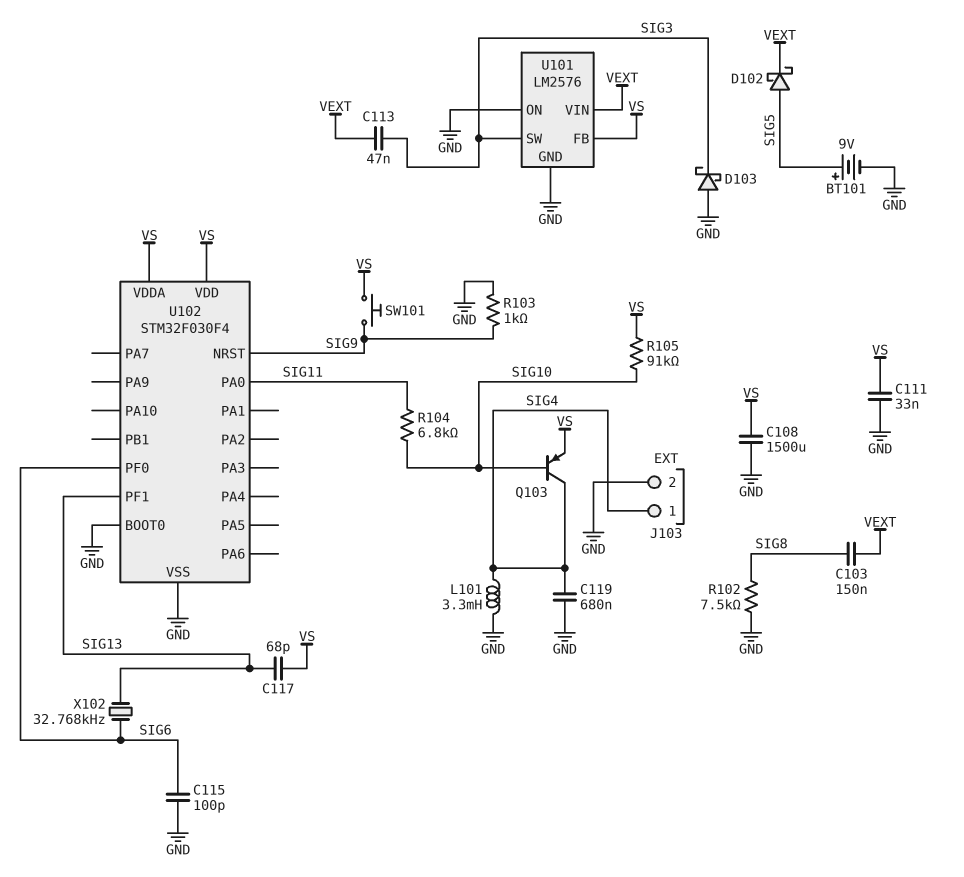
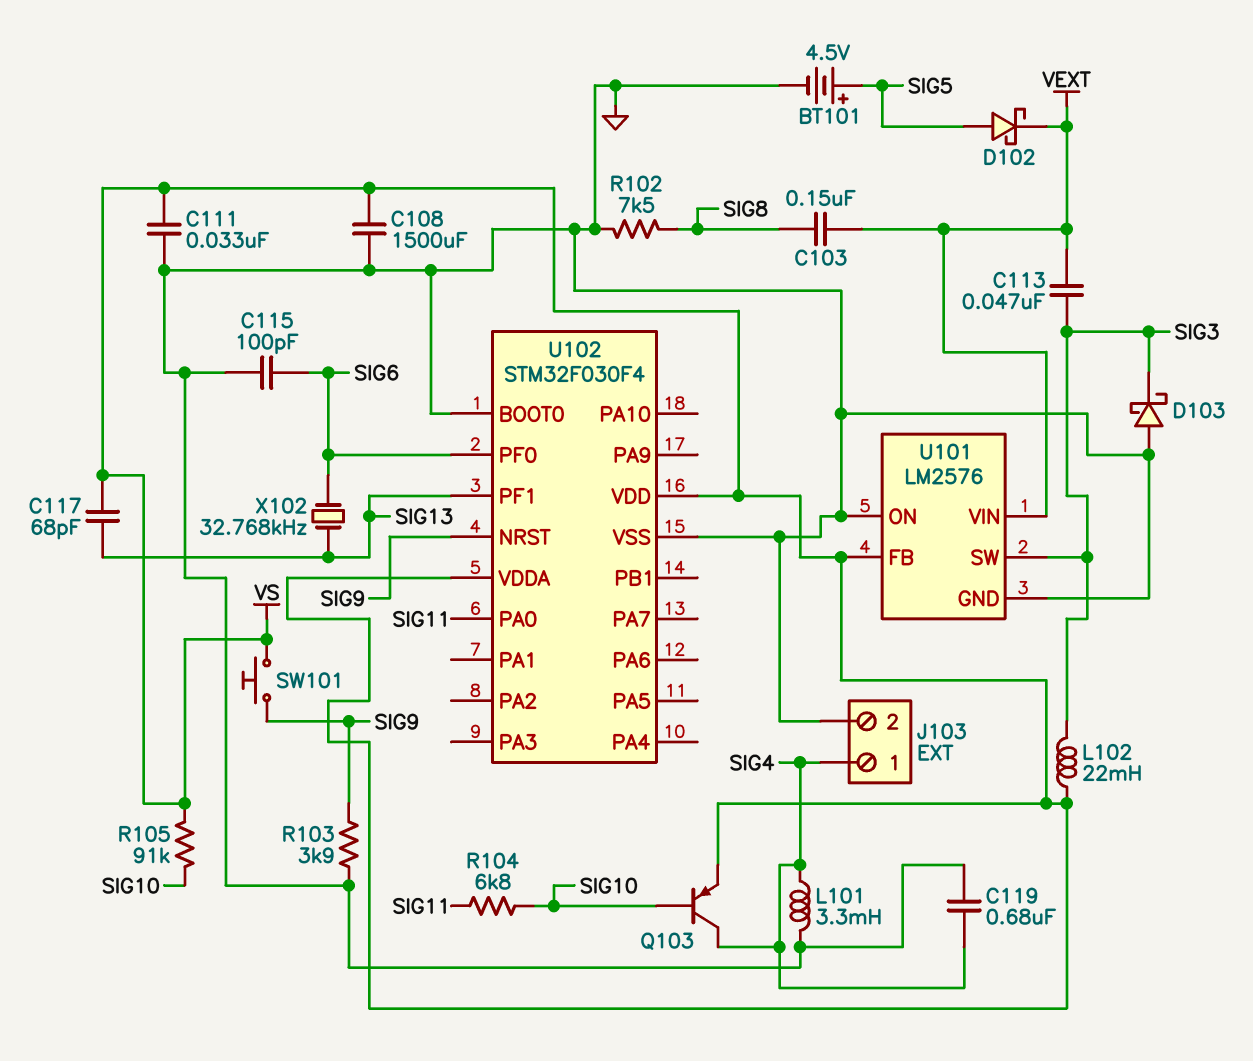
BT101: 9V (plus SIG5, minus GND) -> 4.5V (plus SIG5, minus GND)
L102: none -> 22mH (SIG3, VS)
R103: 1k (GND, SIG9) -> 3.9k (GND, SIG9)

